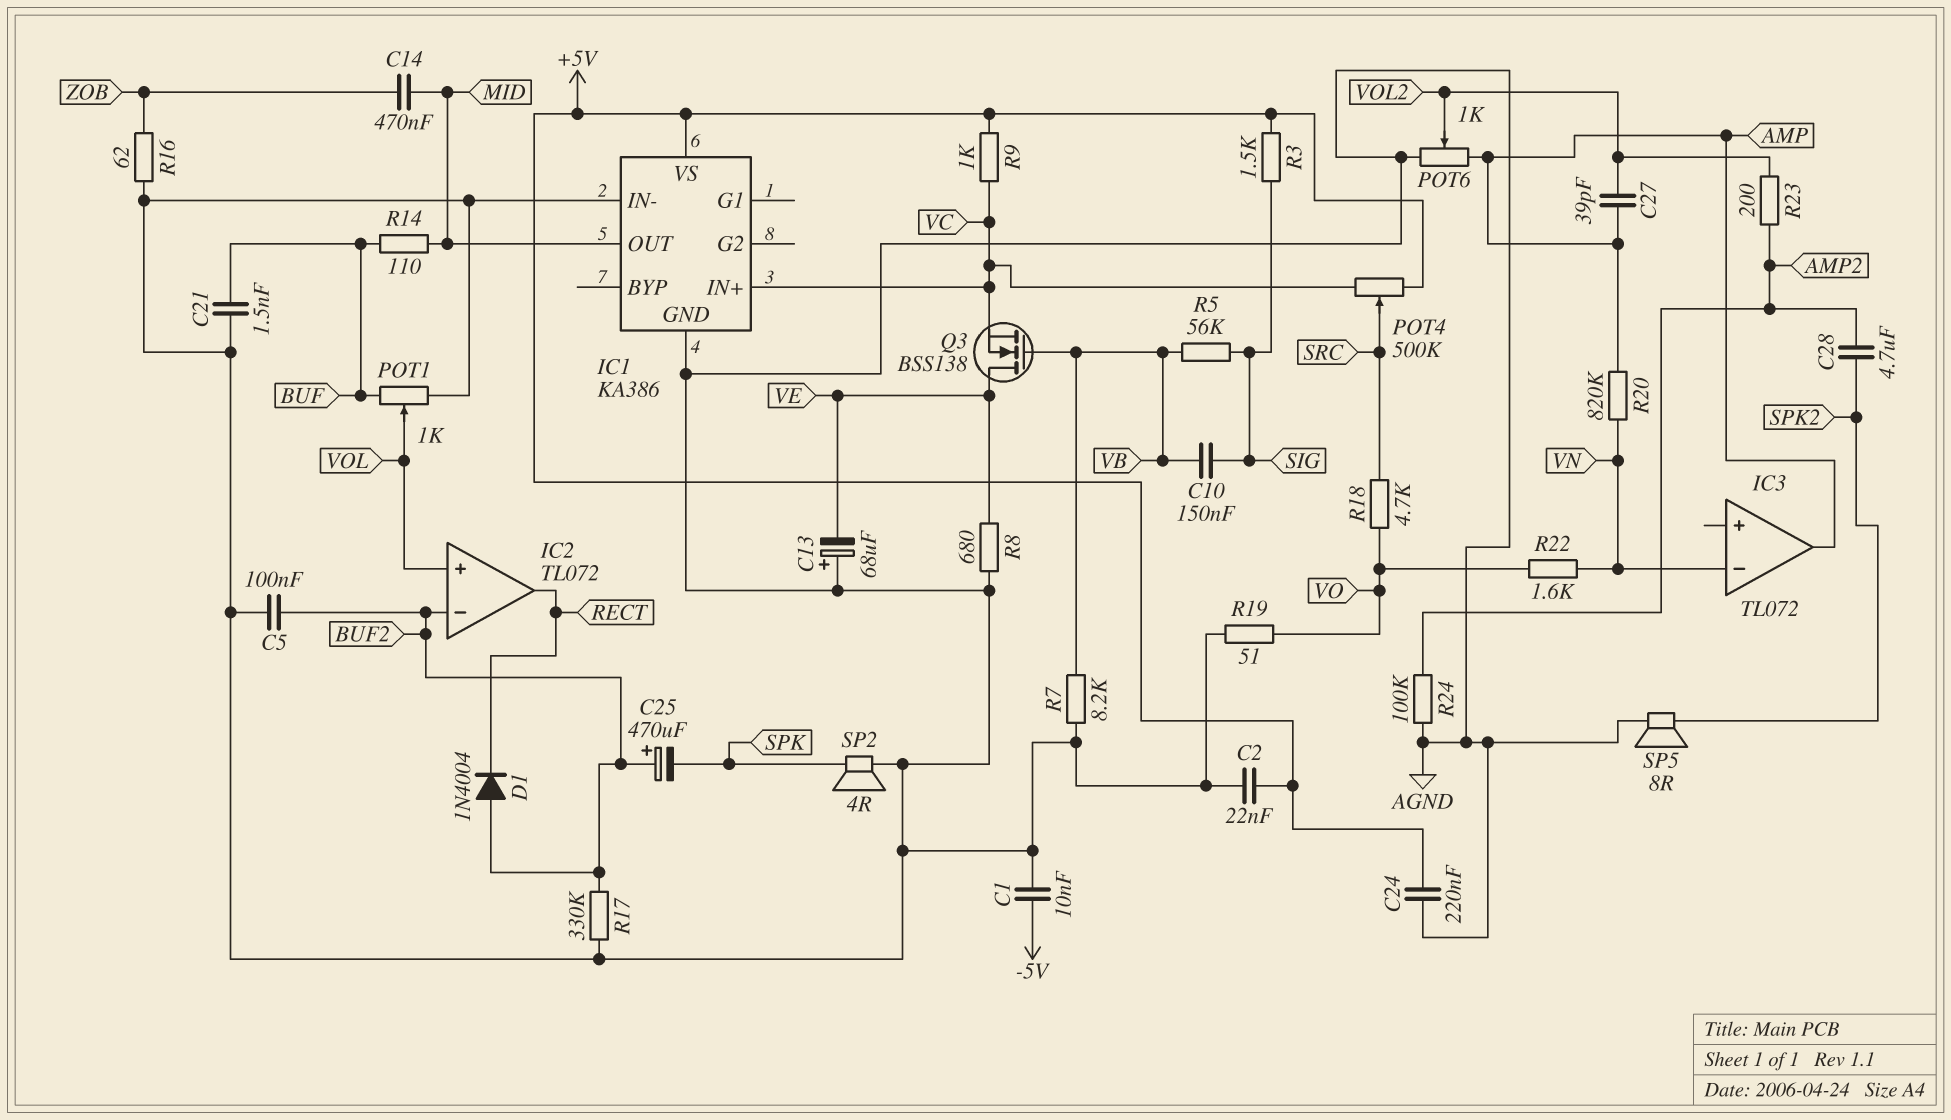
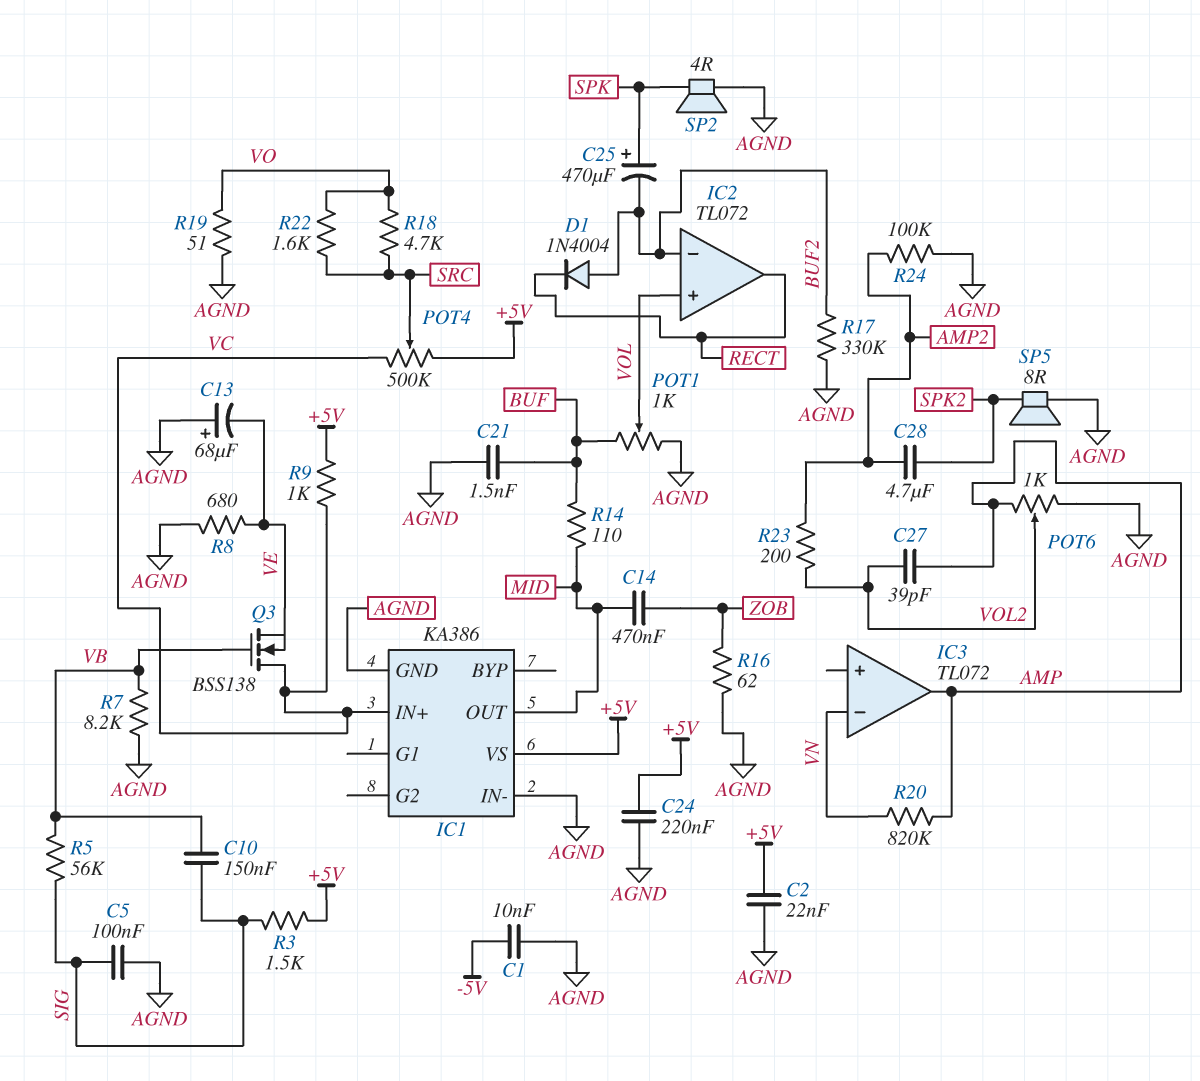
C5: 100nF (AGND, BUF2) -> 100nF (AGND, SIG)
C25: 470uF (plus BUF2, minus SPK) -> 470uF (plus SPK, minus BUF2)
Q3: NMOS BSS138 (G VB, D VE, S VC) -> NMOS BSS138 (G VB, D VC, S VE)
R22: 1.6k (VN, VO) -> 1.6k (SRC, VO)

